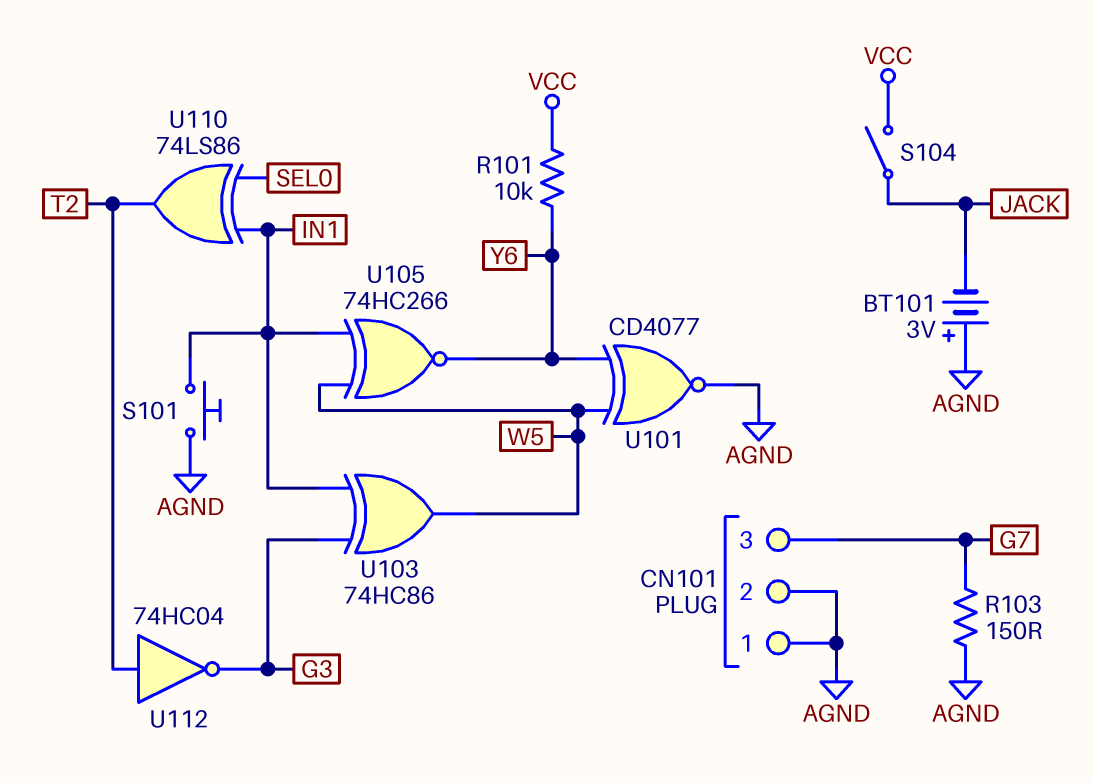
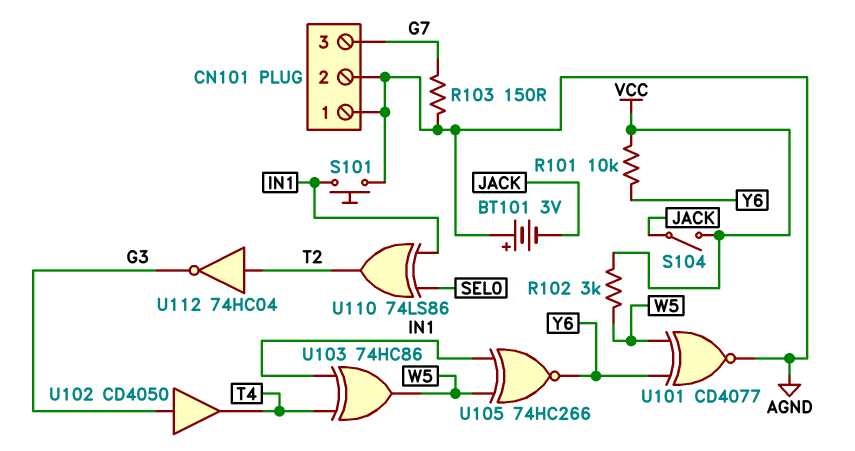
R102: none -> 3k (VCC, W5)
U102: none -> buffer CD4050 (in G3, out T4)
U103: XOR 74HC86 (in G3, in IN1, out W5) -> XOR 74HC86 (in IN1, in T4, out W5)

